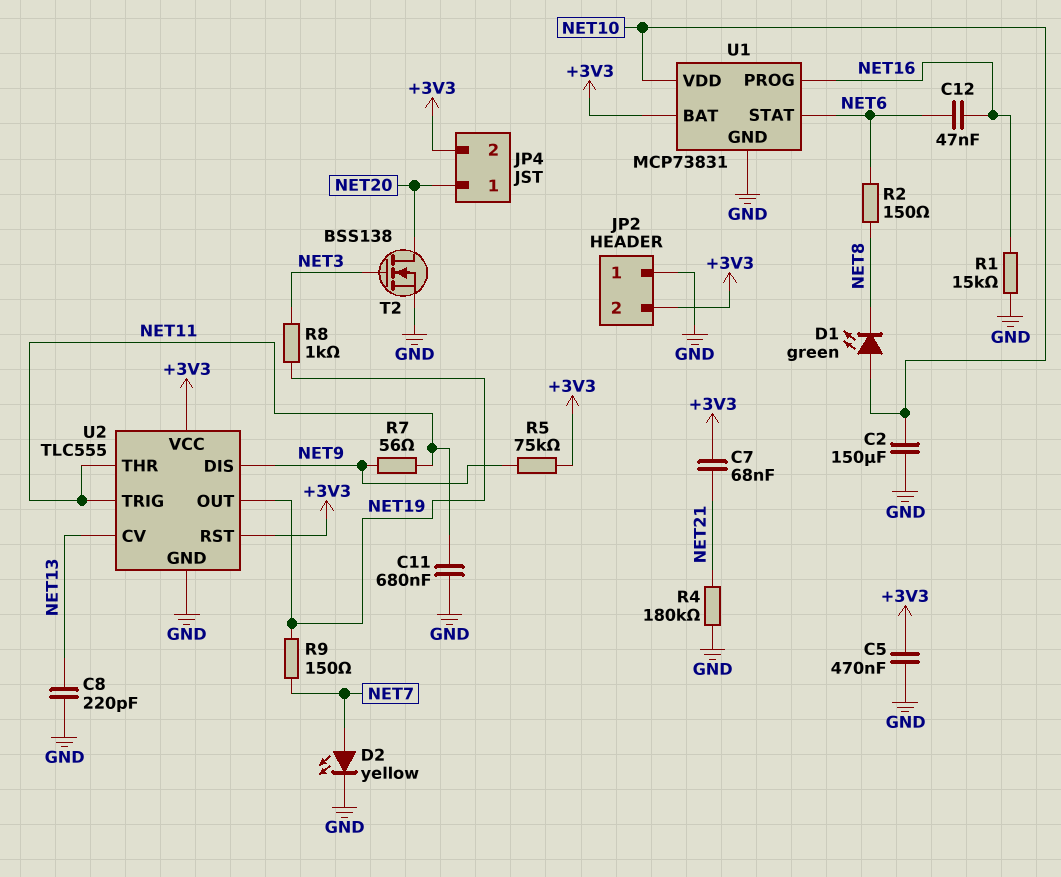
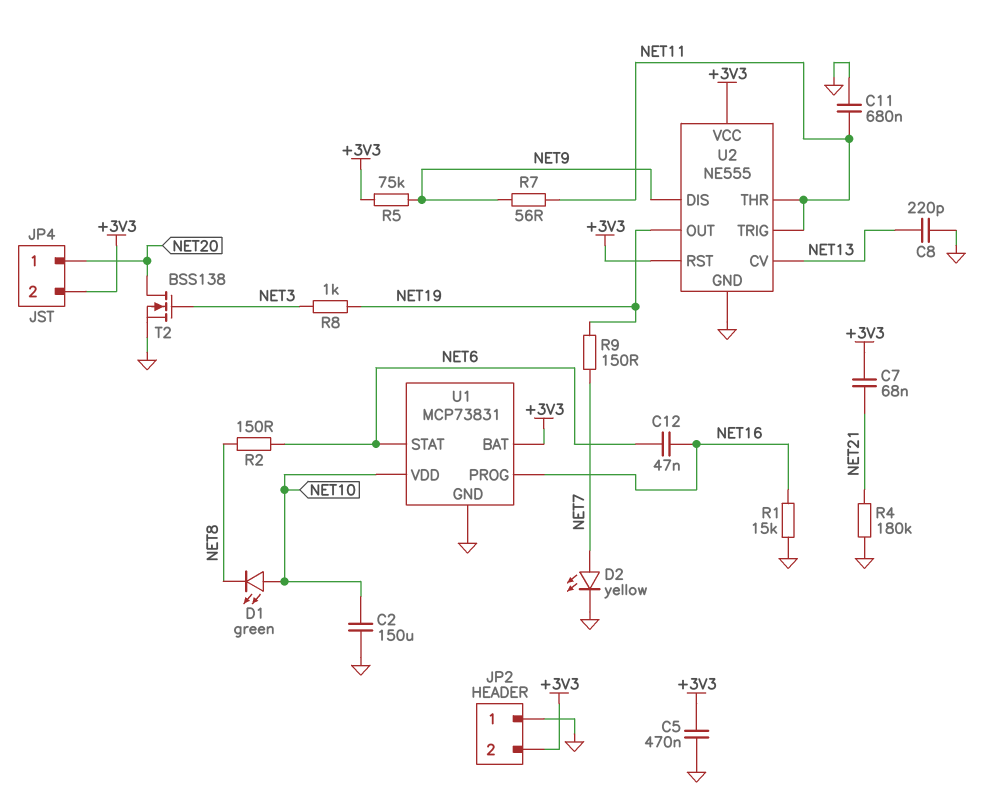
U2: TLC555 -> NE555

